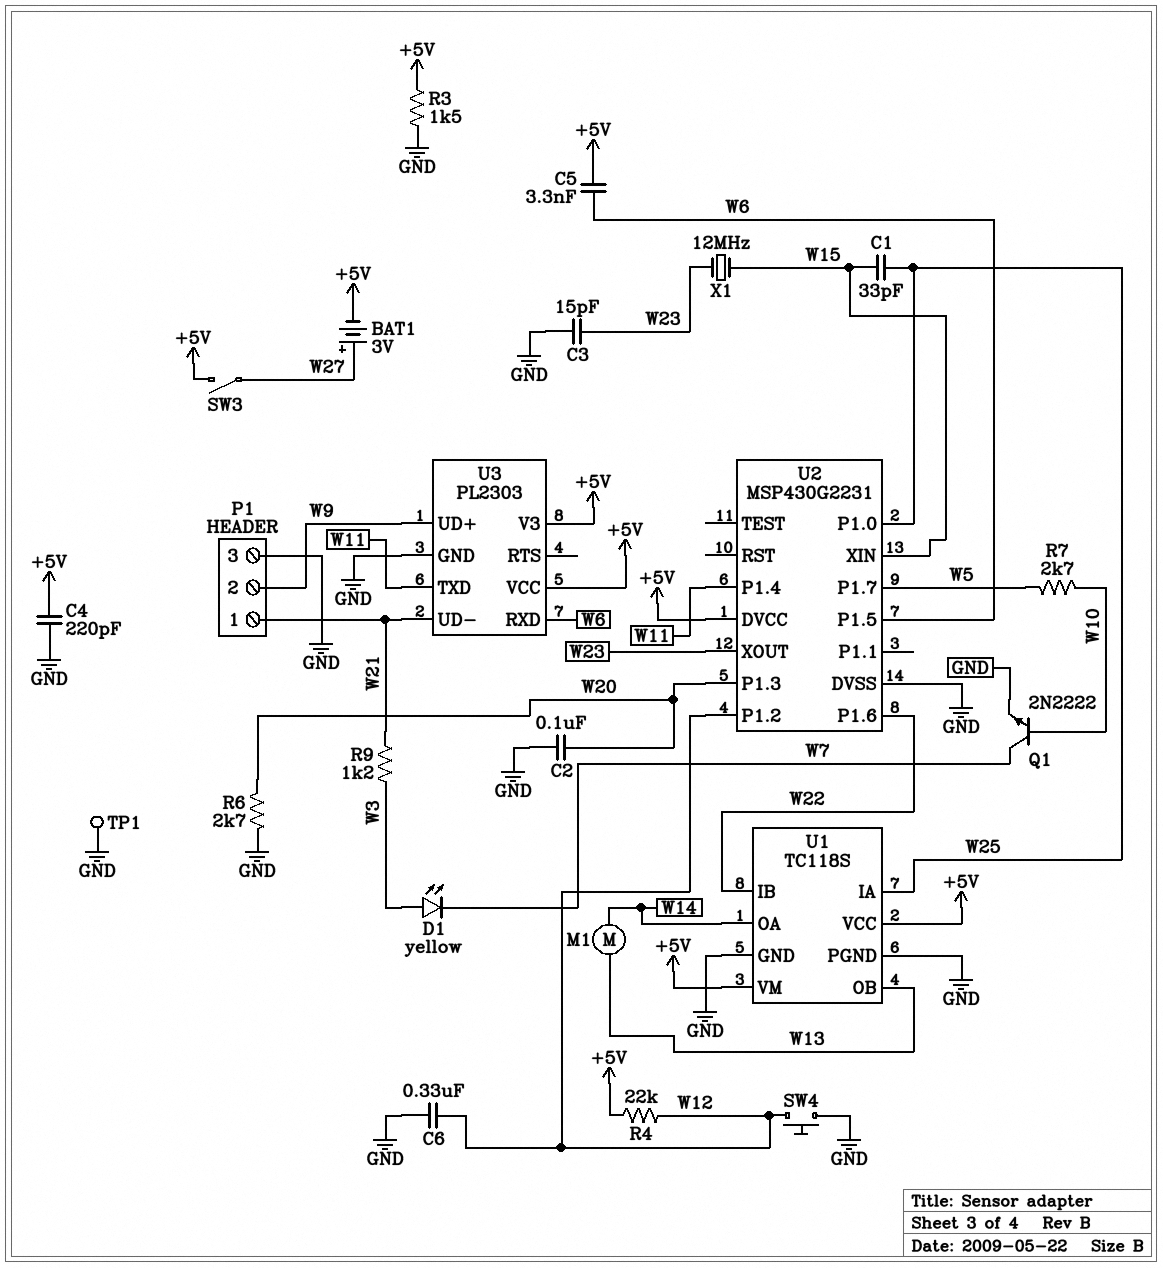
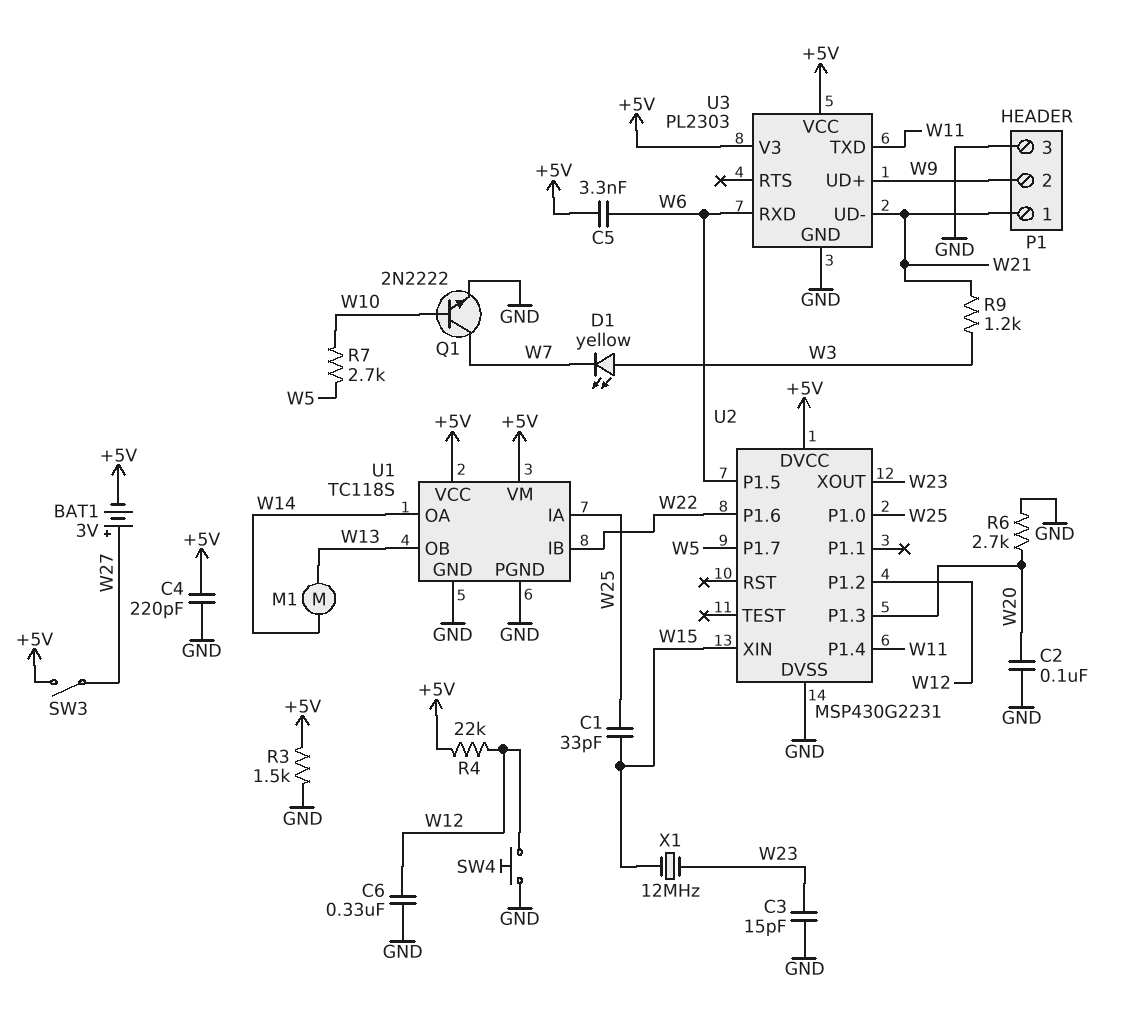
TP1: test point (GND) -> none

